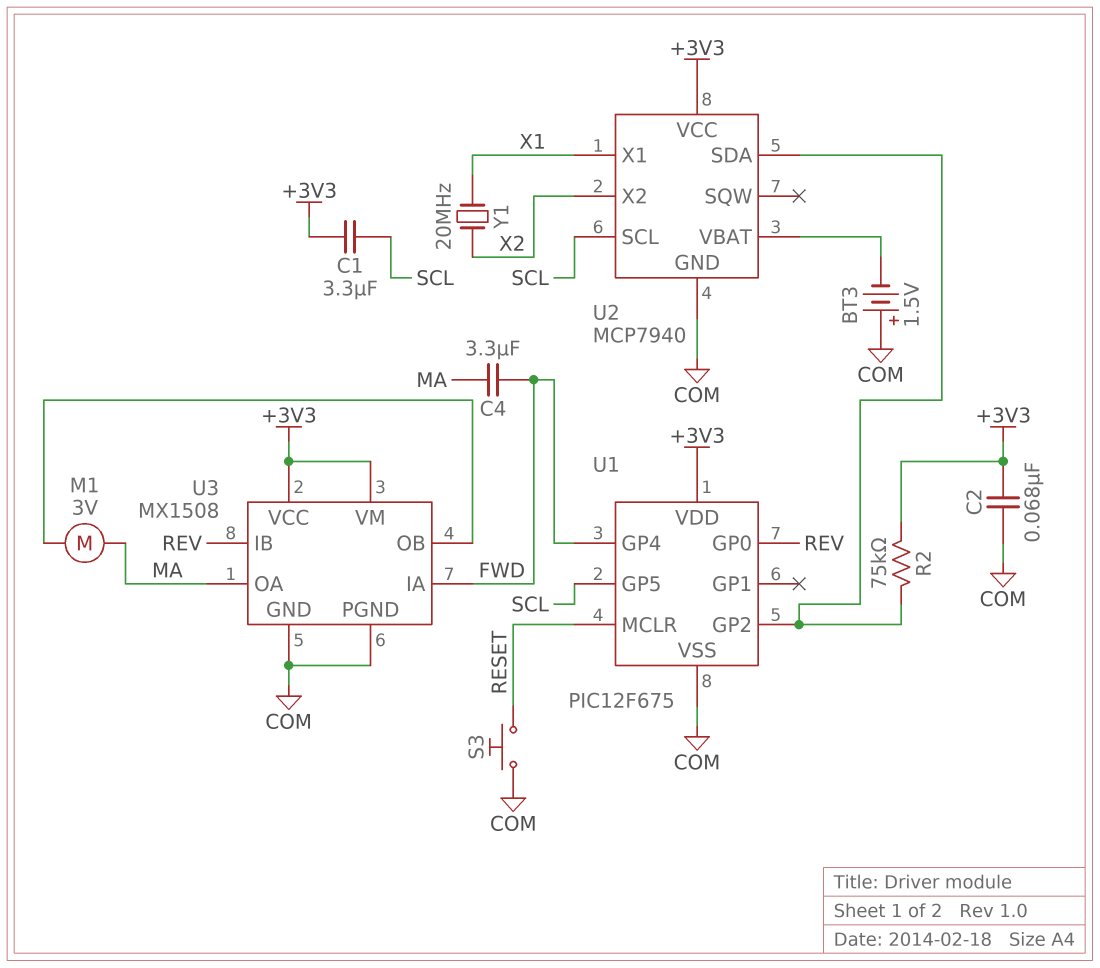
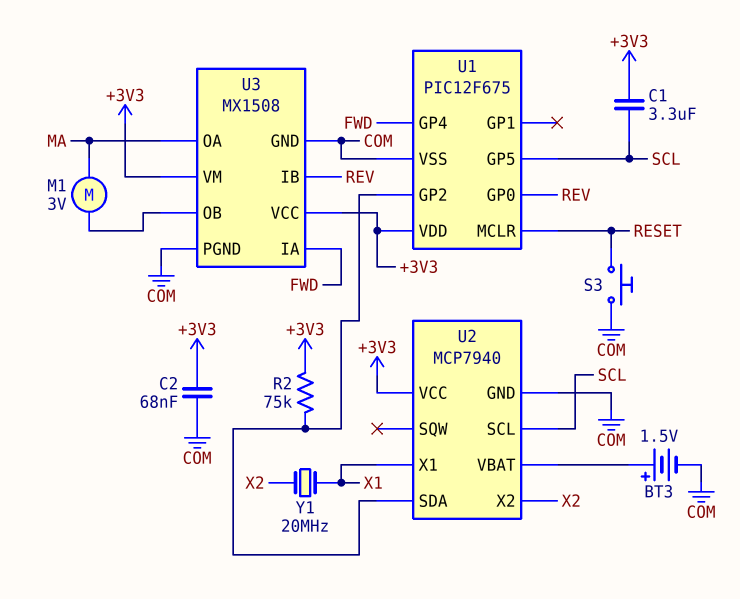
BT3: 1.5V (plus COM, minus U2/VBAT) -> 1.5V (plus U2/VBAT, minus COM)
C4: 3.3uF (FWD, MA) -> none

